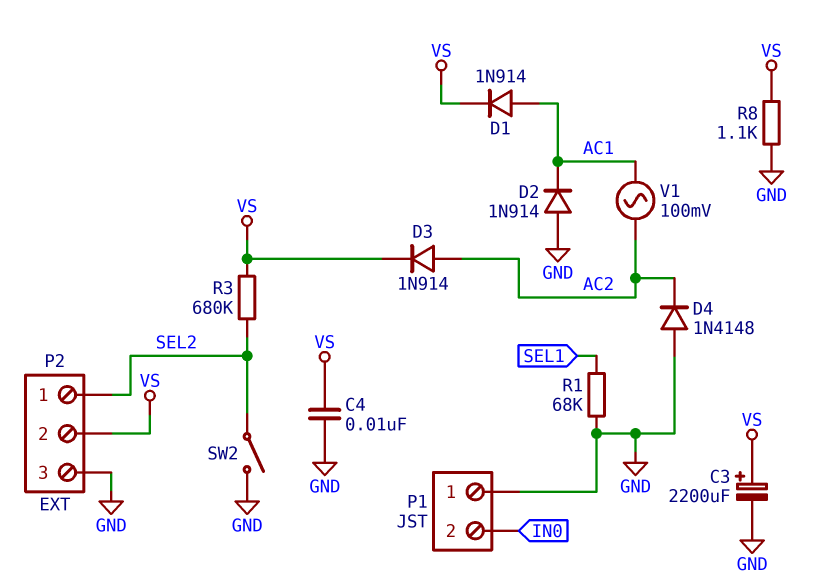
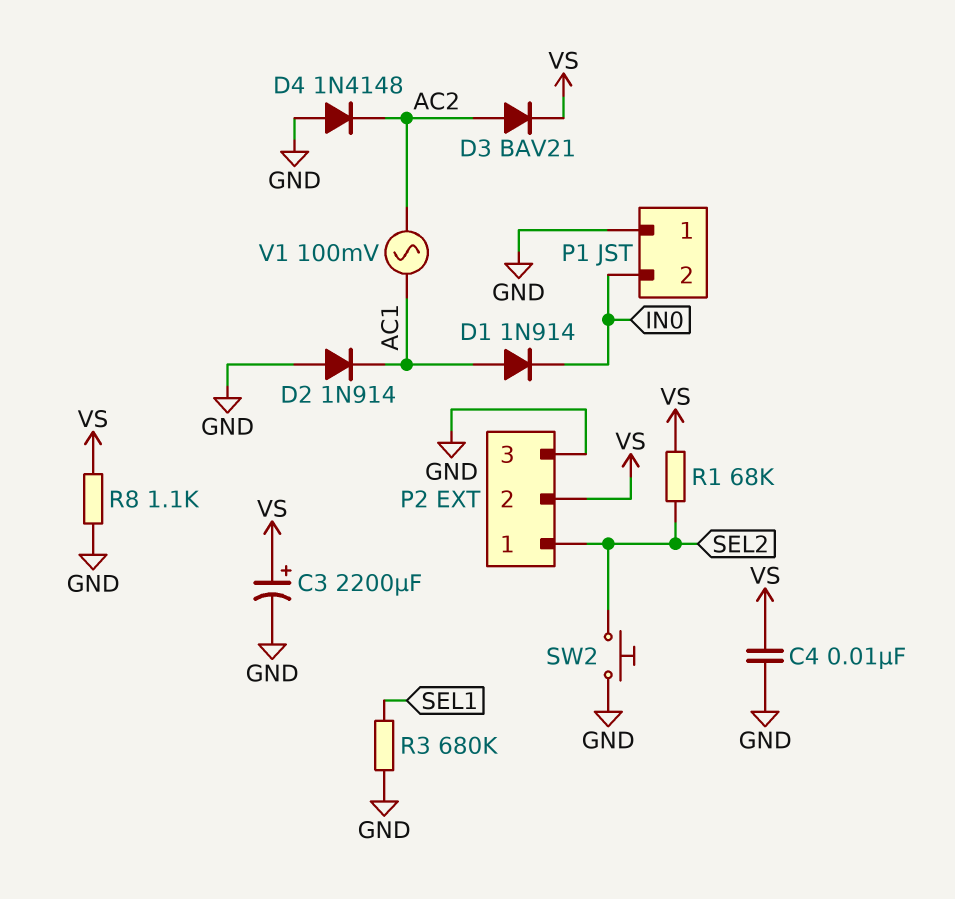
D1: diode 1N914 (A AC1, K VS) -> diode 1N914 (A AC1, K IN0)
D3: diode 1N914 (A AC2, K VS) -> diode BAV21 (A AC2, K VS)
R1: 68k (GND, SEL1) -> 68k (SEL2, VS)
R3: 680k (SEL2, VS) -> 680k (GND, SEL1)
SW2: switch (GND, SEL2) -> button (GND, SEL2)

